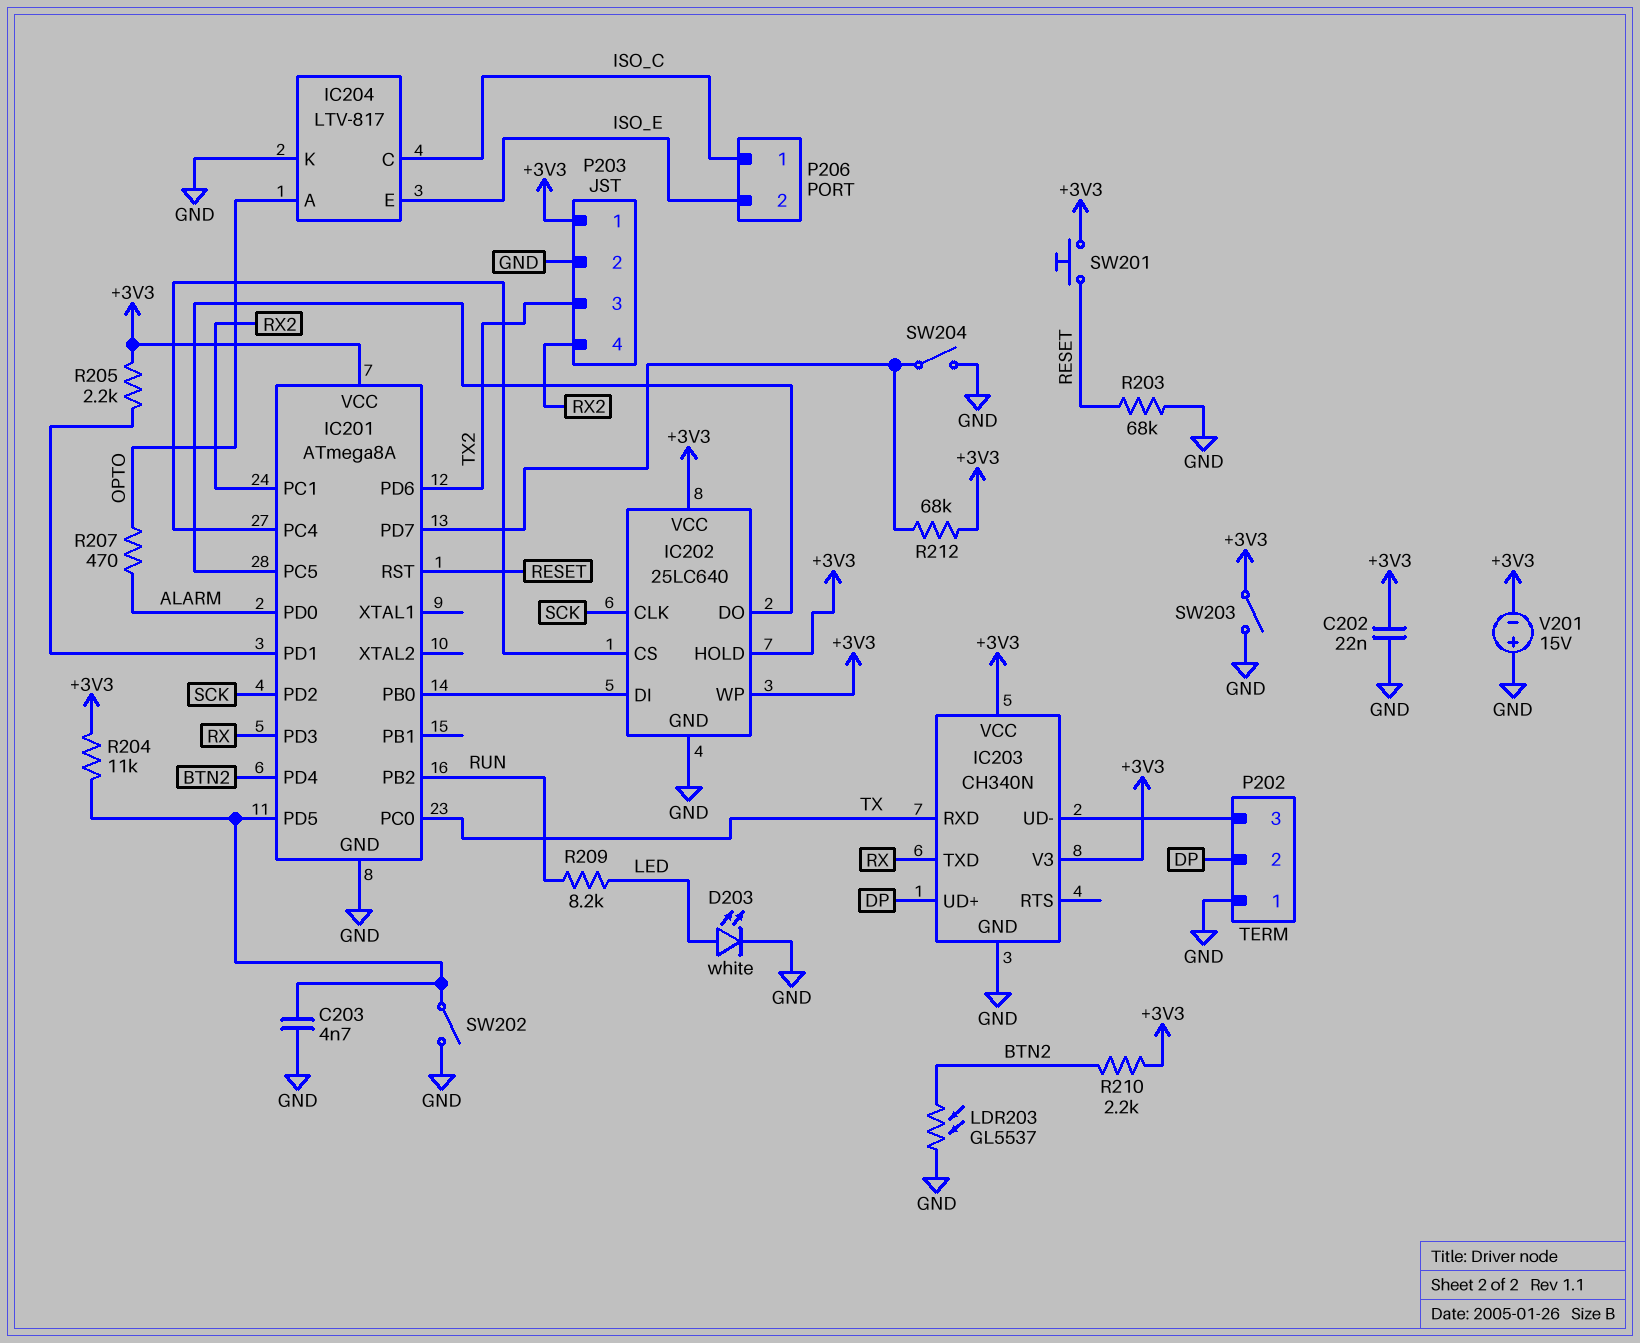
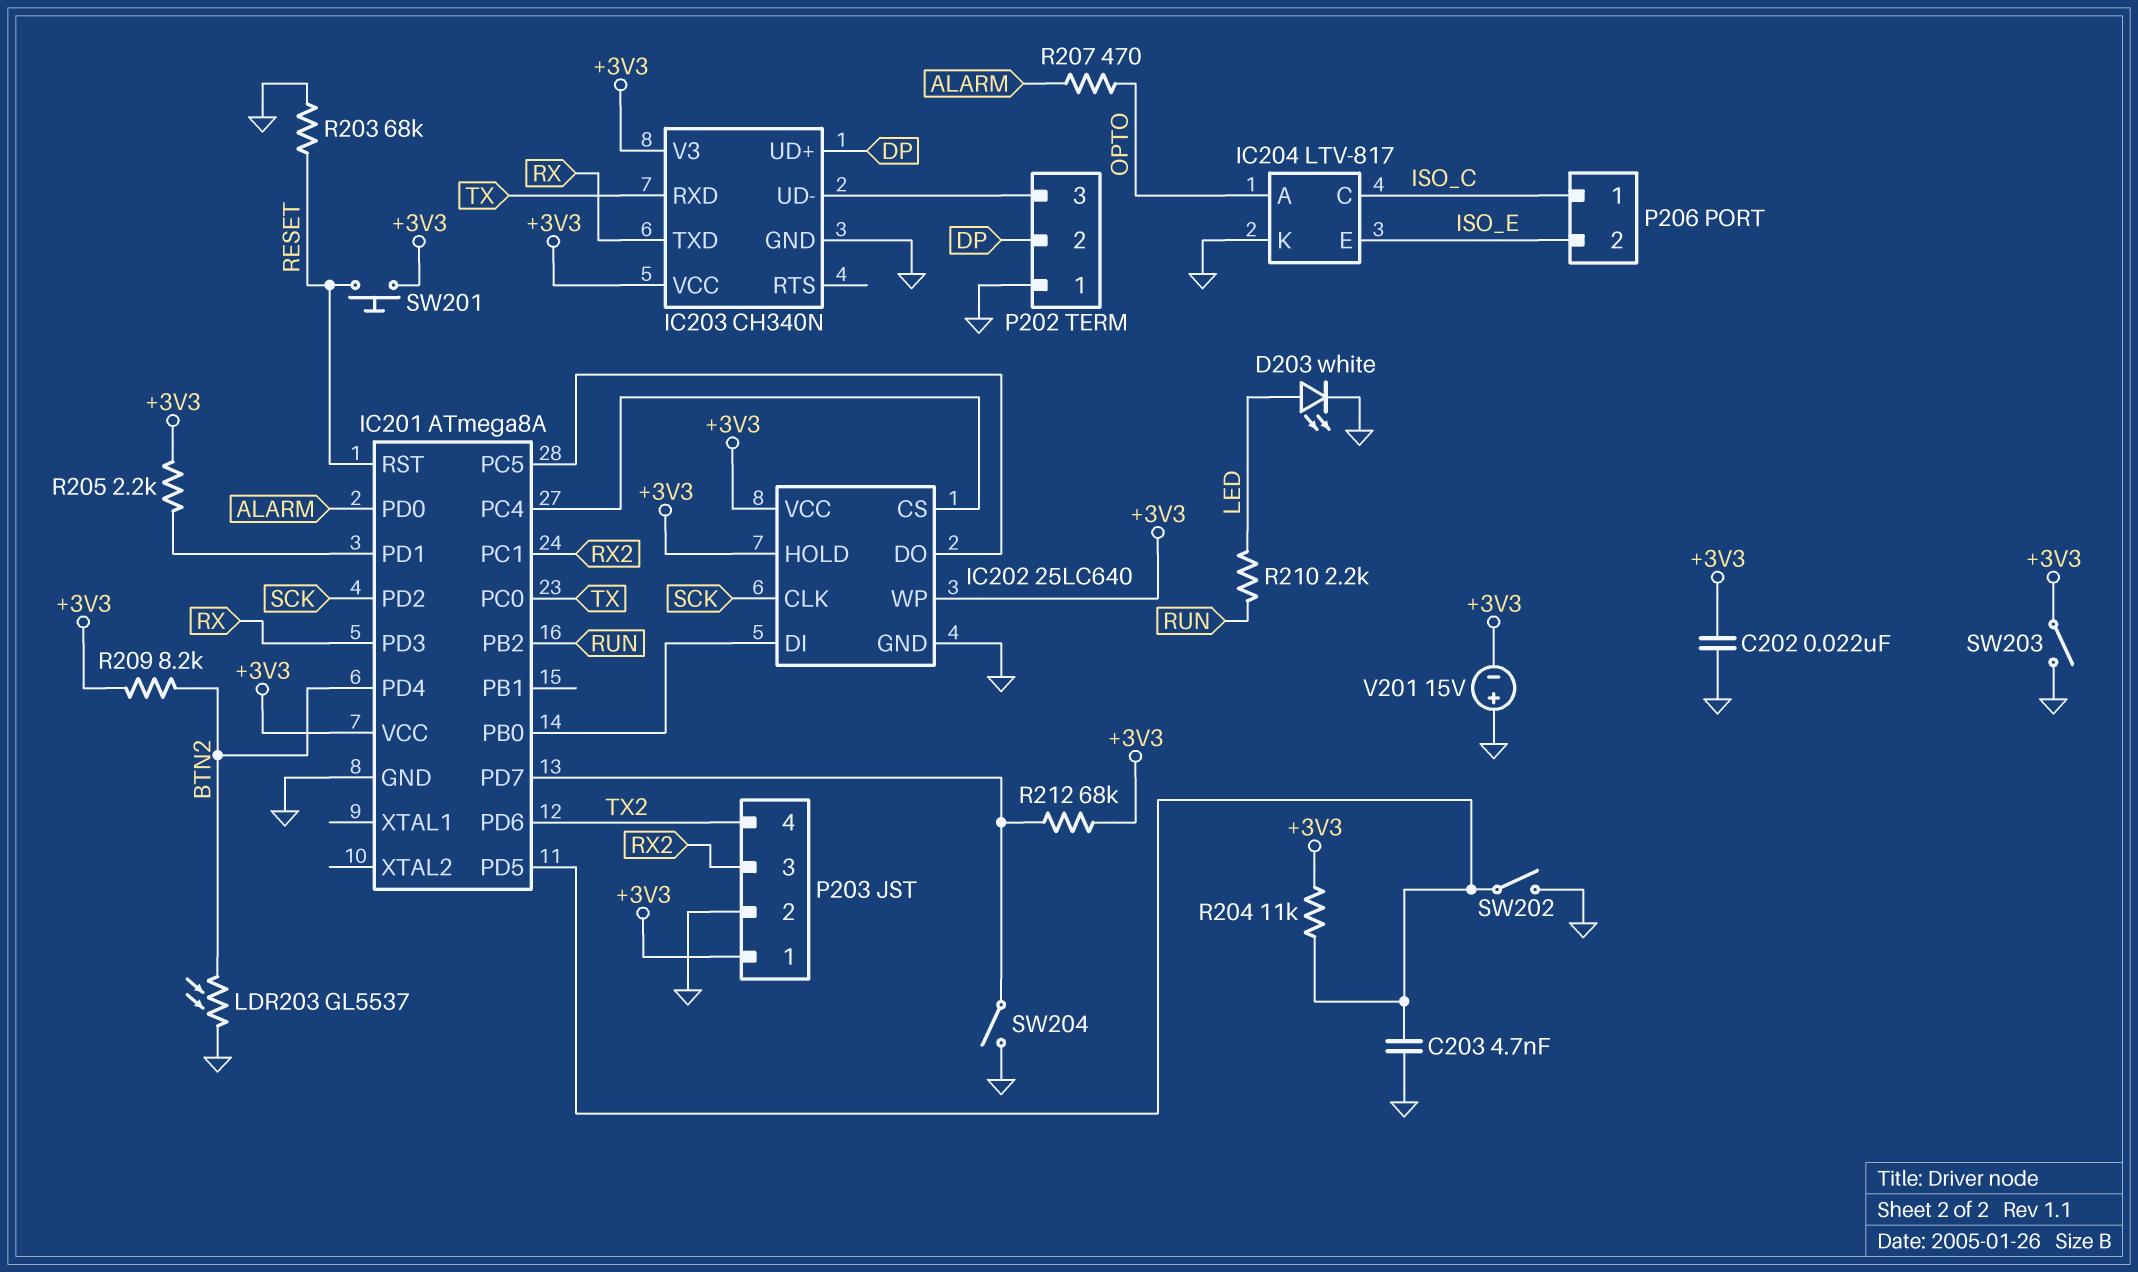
P203 pin 3: TX2 -> RX2
P203 pin 4: RX2 -> TX2
R209: 8.2k (LED, RUN) -> 8.2k (+3V3, BTN2)
R210: 2.2k (+3V3, BTN2) -> 2.2k (LED, RUN)

